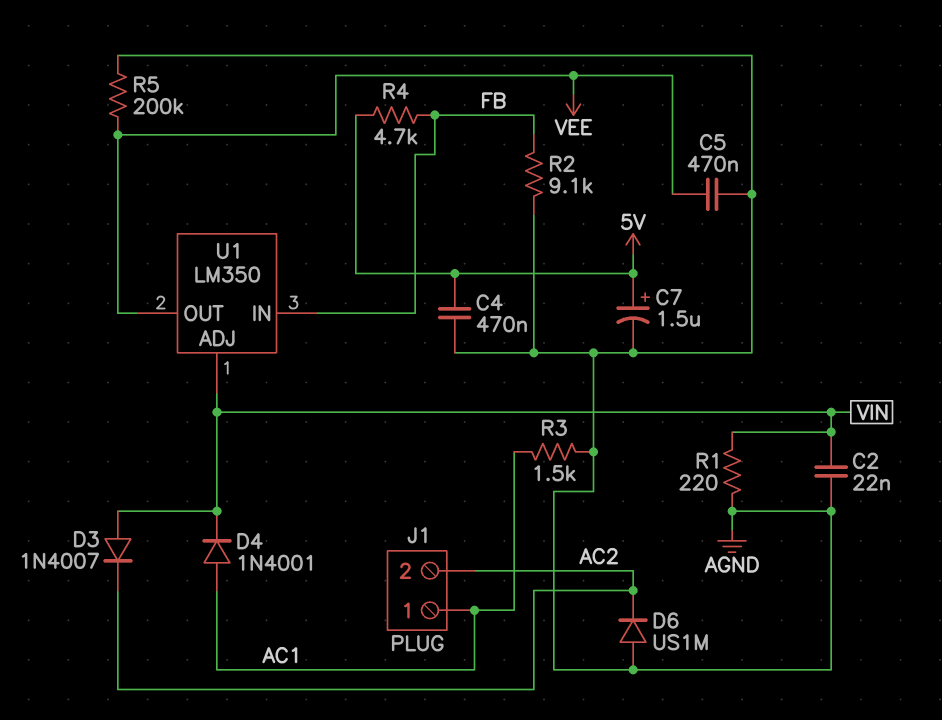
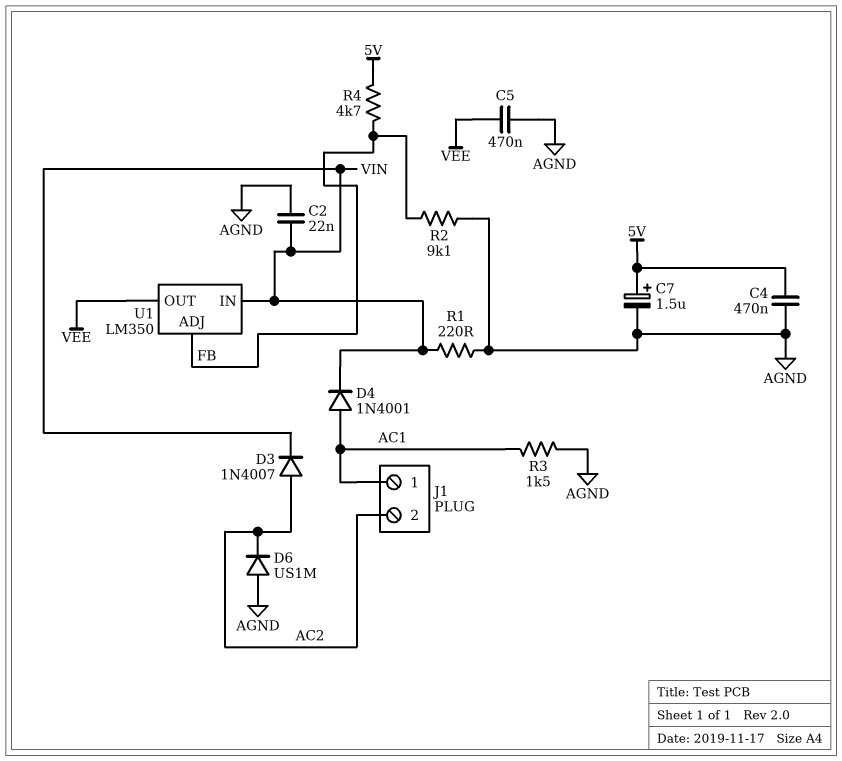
D3: diode 1N4007 (A VIN, K AC2) -> diode 1N4007 (A AC2, K VIN)
R5: 200k (AGND, VEE) -> none
U1 pin ADJ: VIN -> FB
U1 pin IN: FB -> VIN

